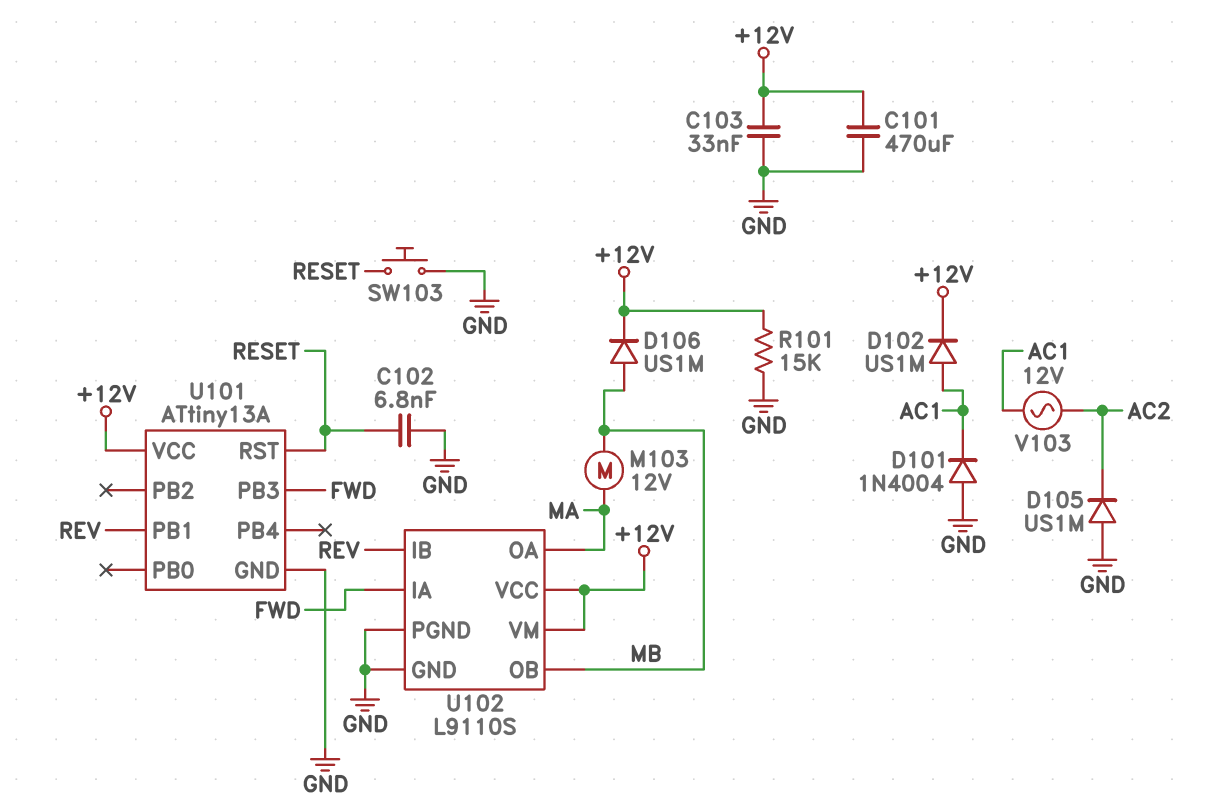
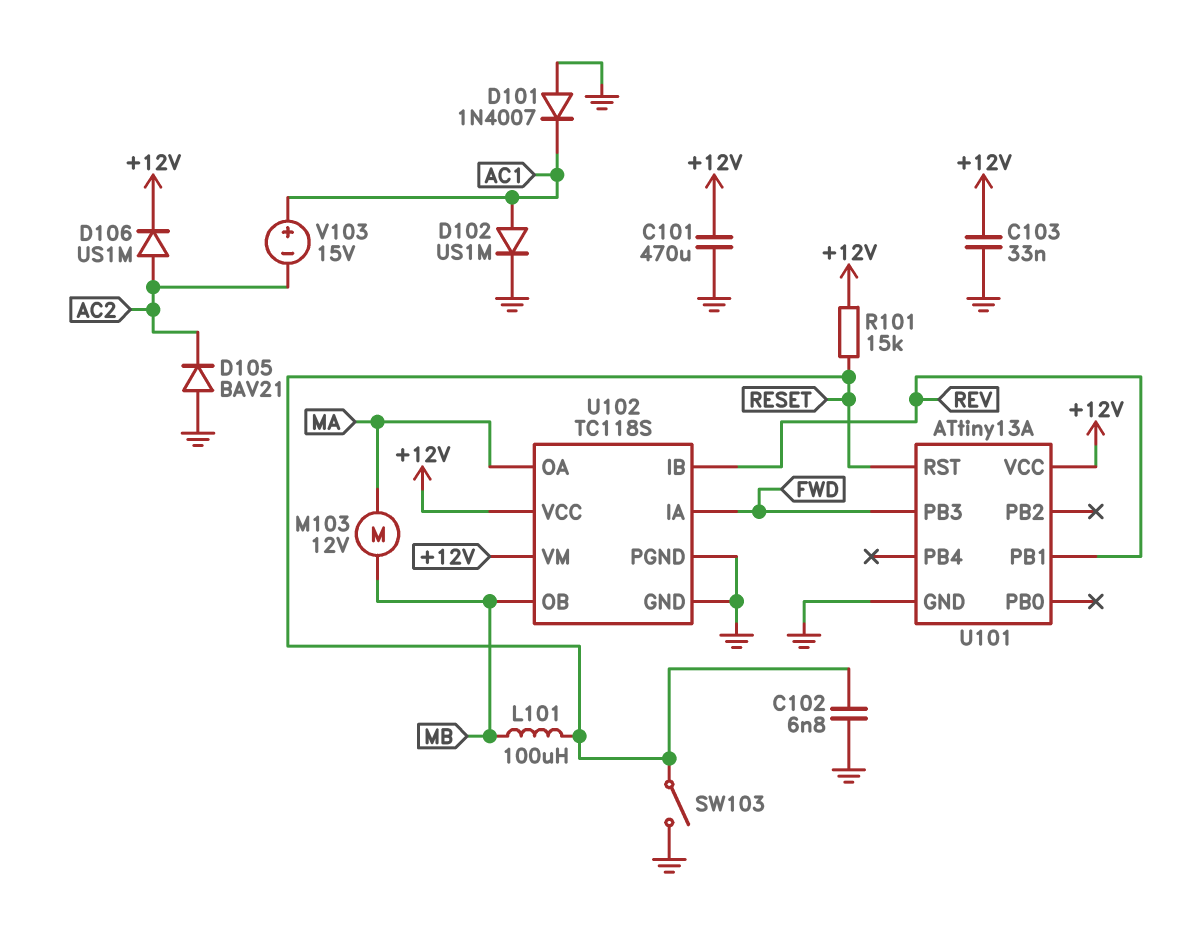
D101: diode 1N4004 (A GND, K AC1) -> diode 1N4007 (A GND, K AC1)
D102: diode US1M (A AC1, K +12V) -> diode US1M (A AC1, K GND)
D105: diode US1M (A GND, K AC2) -> diode BAV21 (A GND, K AC2)
D106: diode US1M (A MB, K +12V) -> diode US1M (A AC2, K +12V)
L101: none -> 100uH (MB, RESET)
R101: 15k (+12V, GND) -> 15k (+12V, RESET)
SW103: button (GND, RESET) -> switch (GND, RESET)
U102: L9110S -> TC118S
V103: AC 12V (AC1, AC2) -> 15V (plus AC1, minus AC2)

